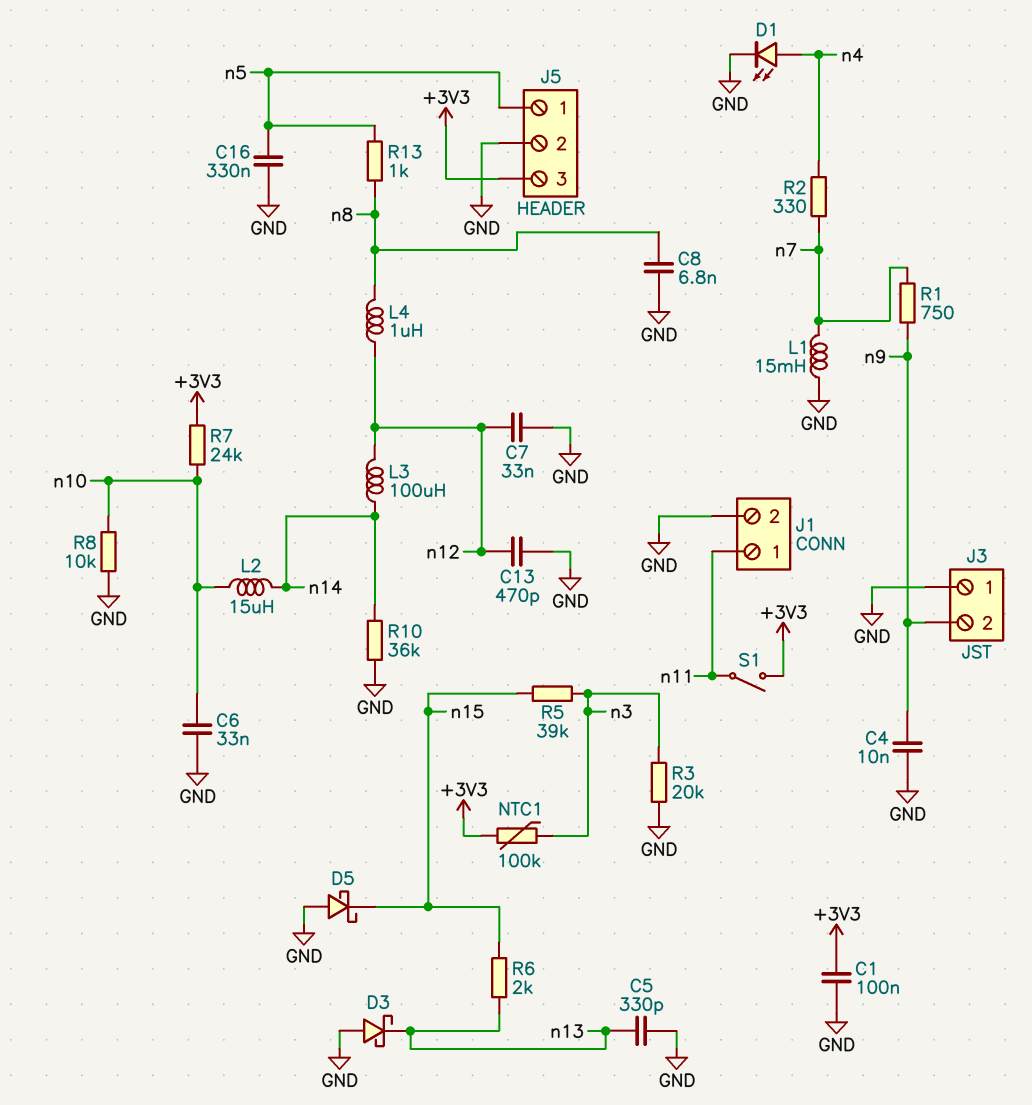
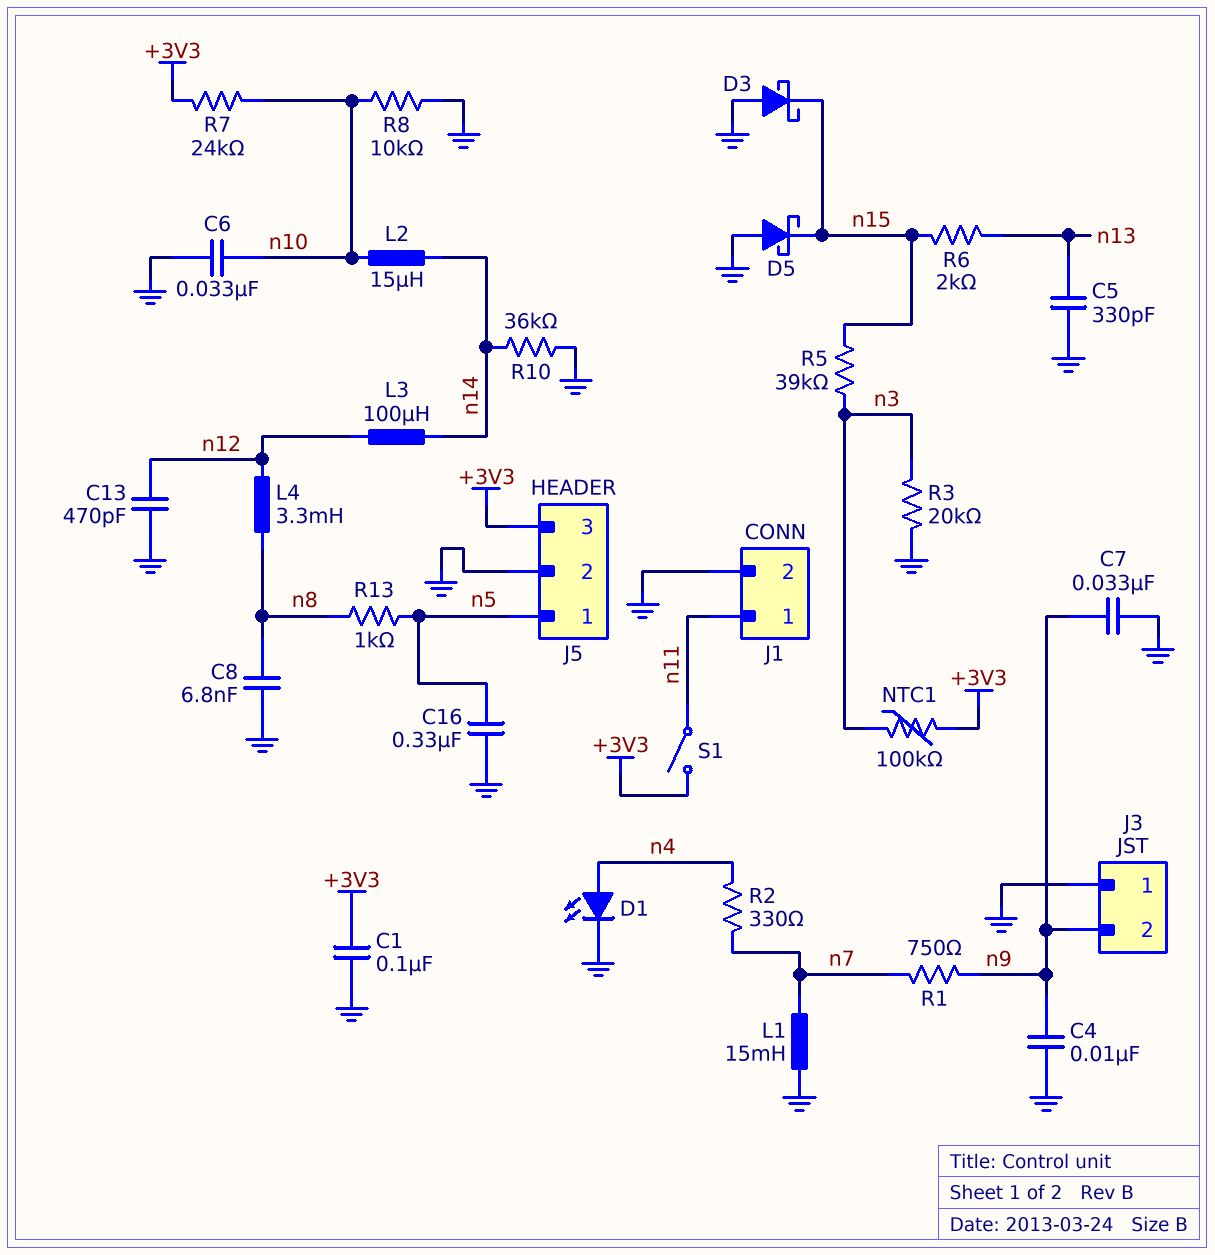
C7: 33nF (GND, n12) -> 33nF (GND, n9)
D3: schottky (A GND, K n13) -> schottky (A GND, K n15)
L4: 1uH (n8, n12) -> 3.3mH (n8, n12)

